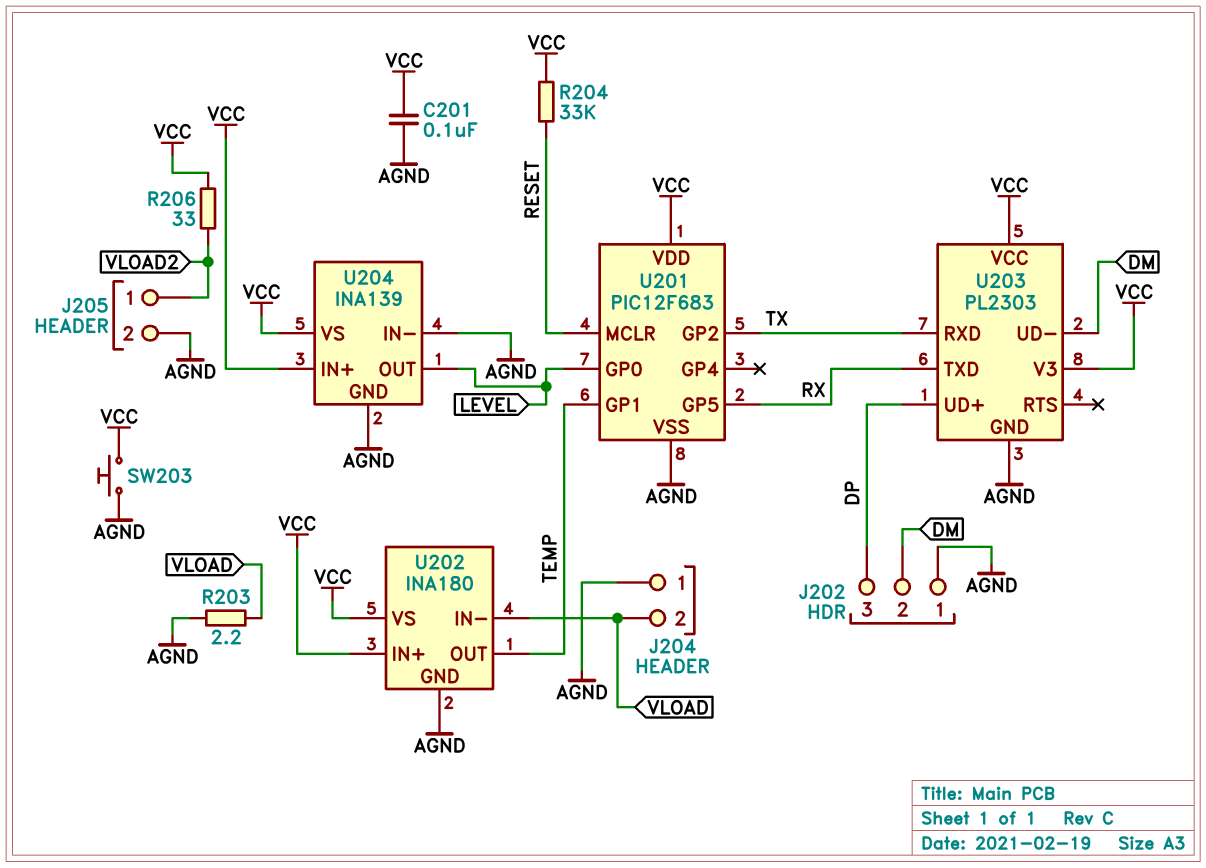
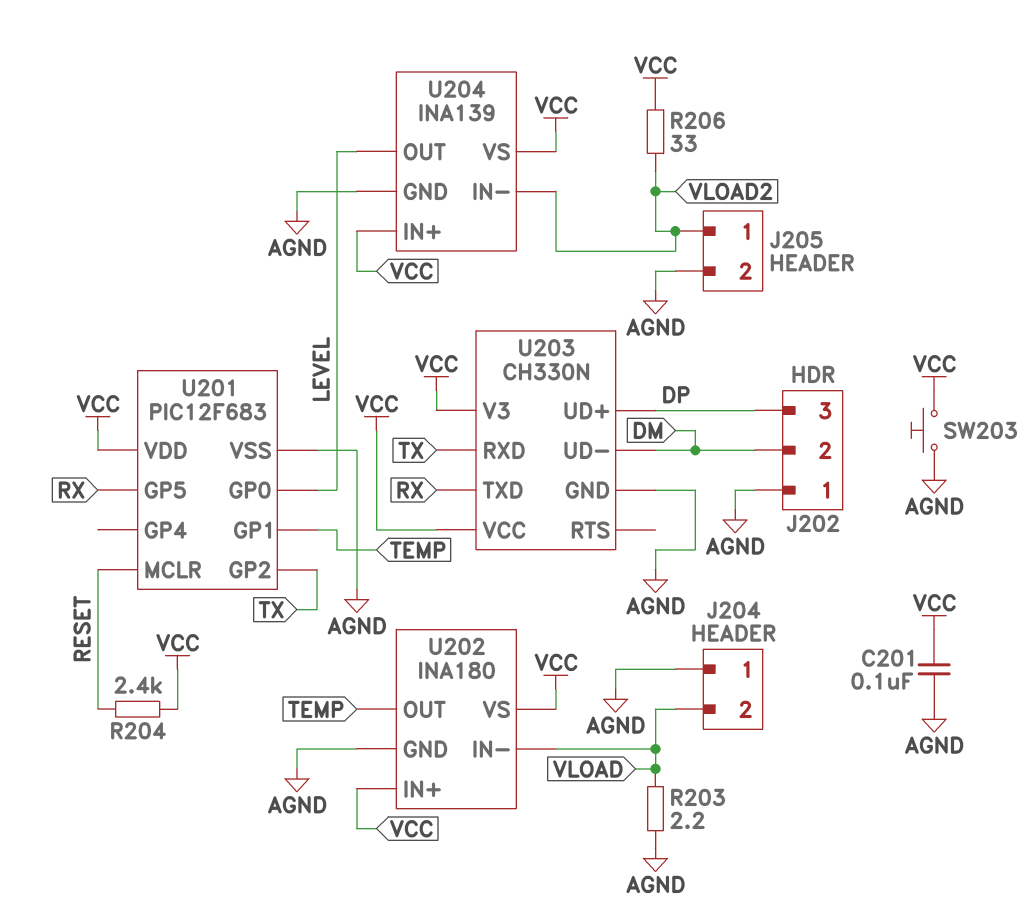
R204: 33k (RESET, VCC) -> 2.4k (RESET, VCC)
U203: PL2303 -> CH330N
U204 pin IN-: AGND -> VLOAD2

